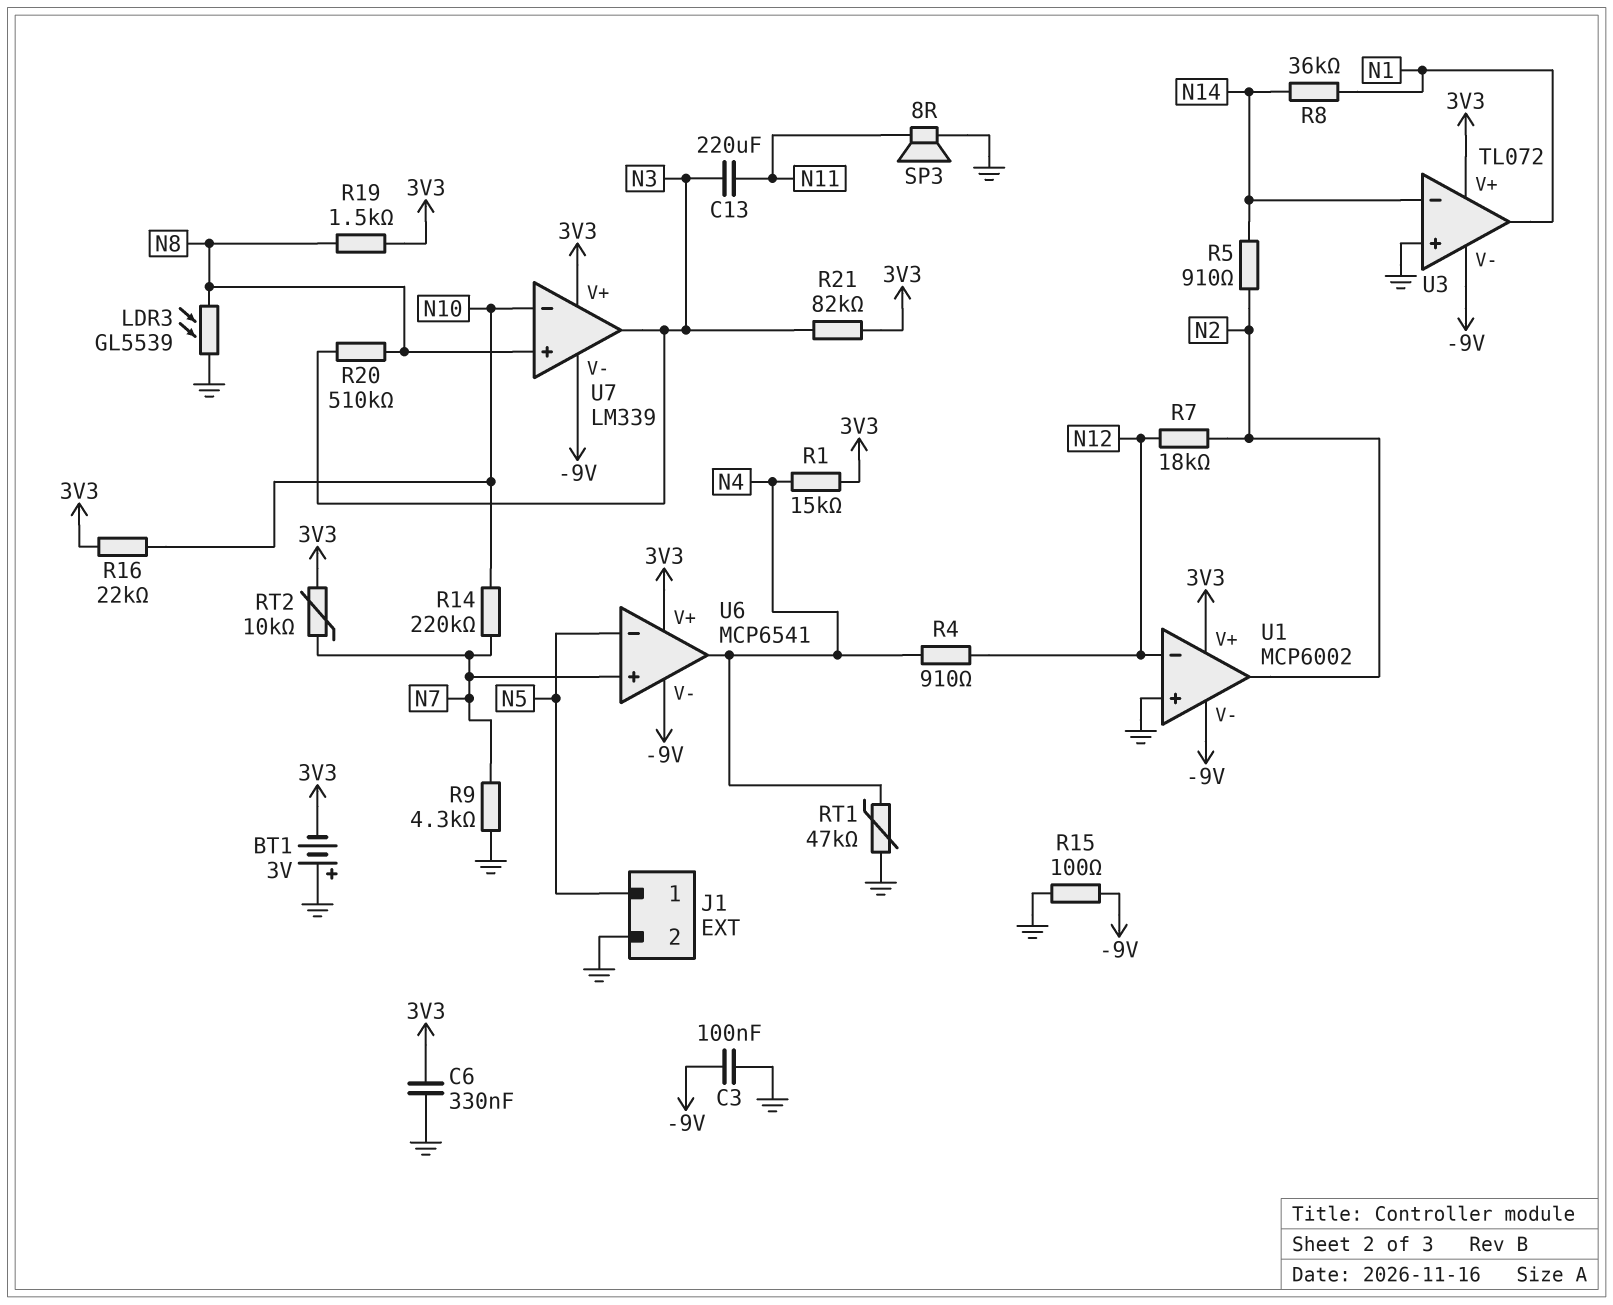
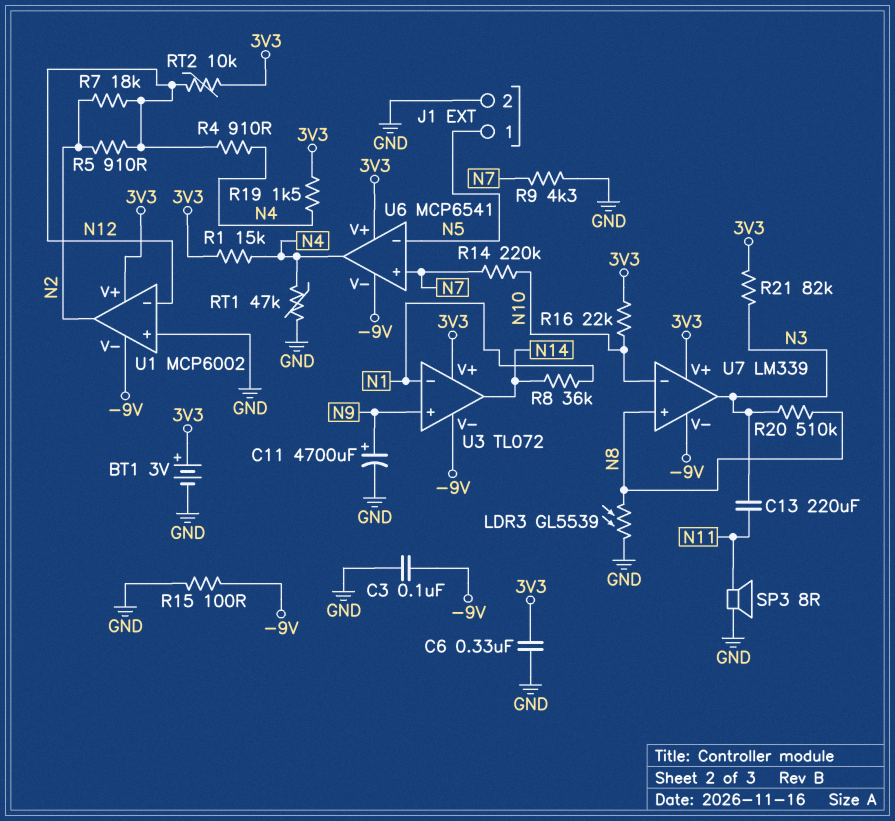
BT1: 3V (plus GND, minus 3V3) -> 3V (plus 3V3, minus GND)
C11: none -> 4700uF (plus N9, minus GND)
R5: 910 (N2, N14) -> 910 (N2, N12)
R19: 1.5k (3V3, N8) -> 1.5k (3V3, N4)
RT2: 10k (3V3, N7) -> 10k (3V3, N12)
U3 pin in+: GND -> N9
U3 pin in-: N14 -> N1
U3 pin out: N1 -> N14

